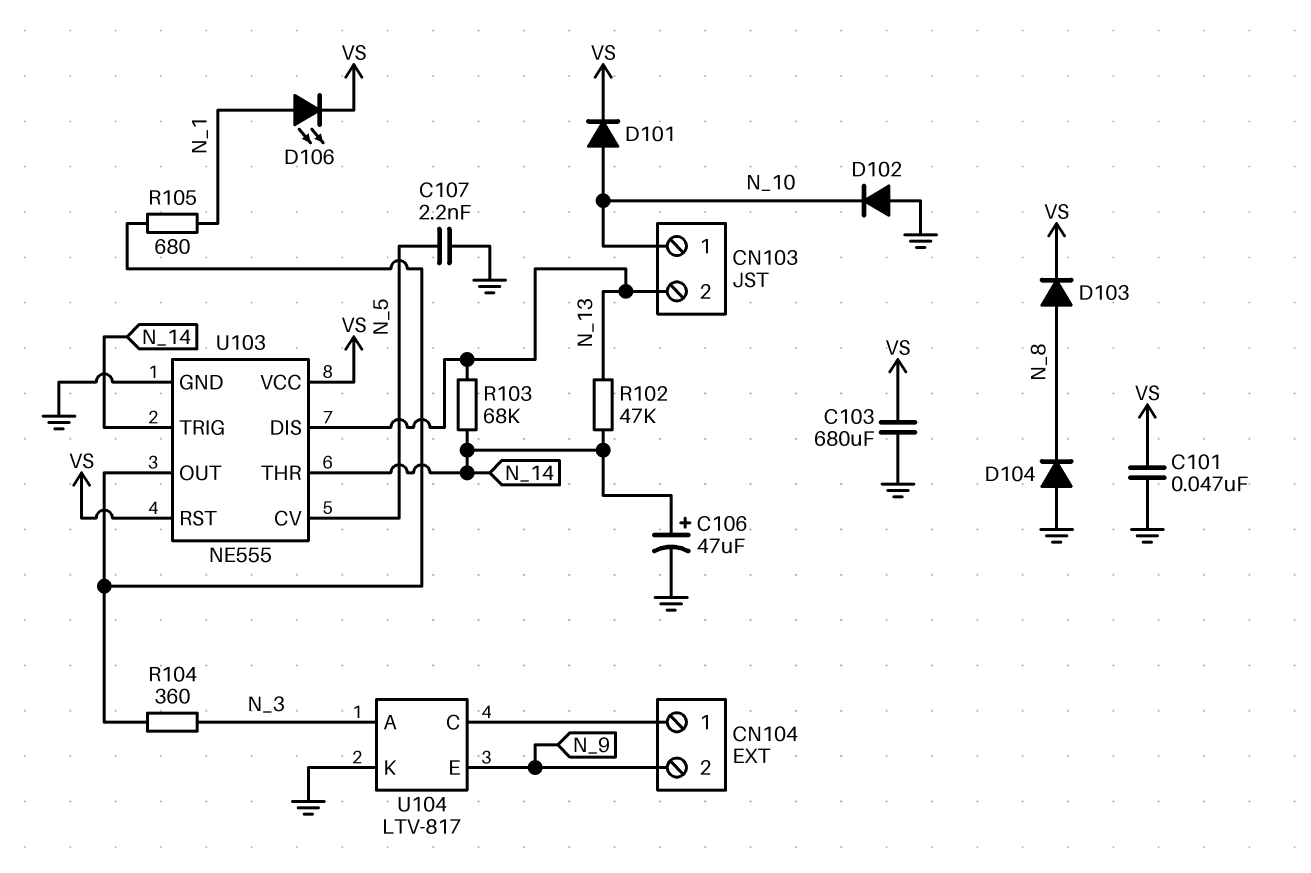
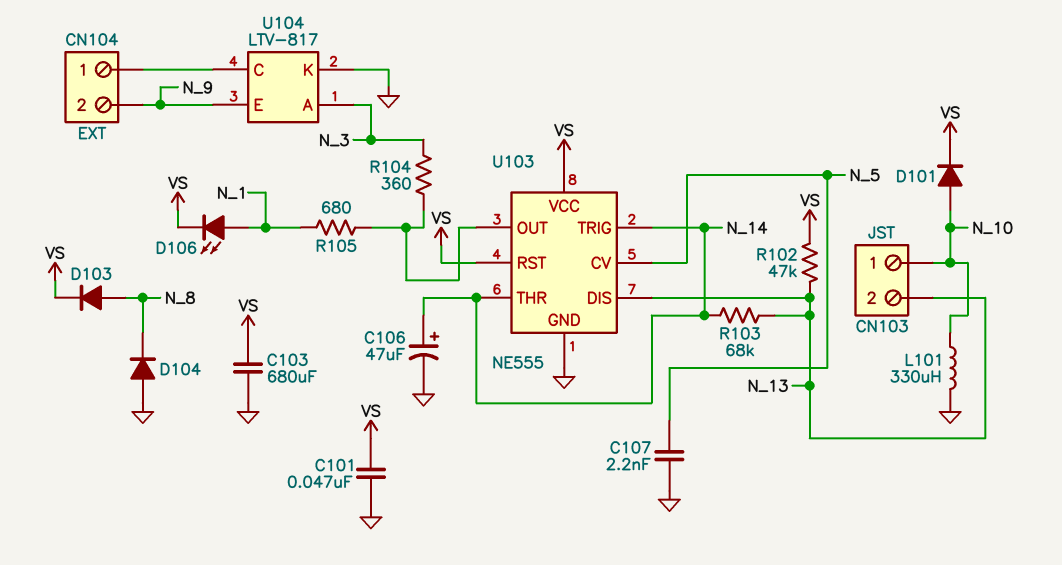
D102: diode (A GND, K N_10) -> none
L101: none -> 330uH (GND, N_10)
R102: 47k (N_13, N_14) -> 47k (N_13, VS)

